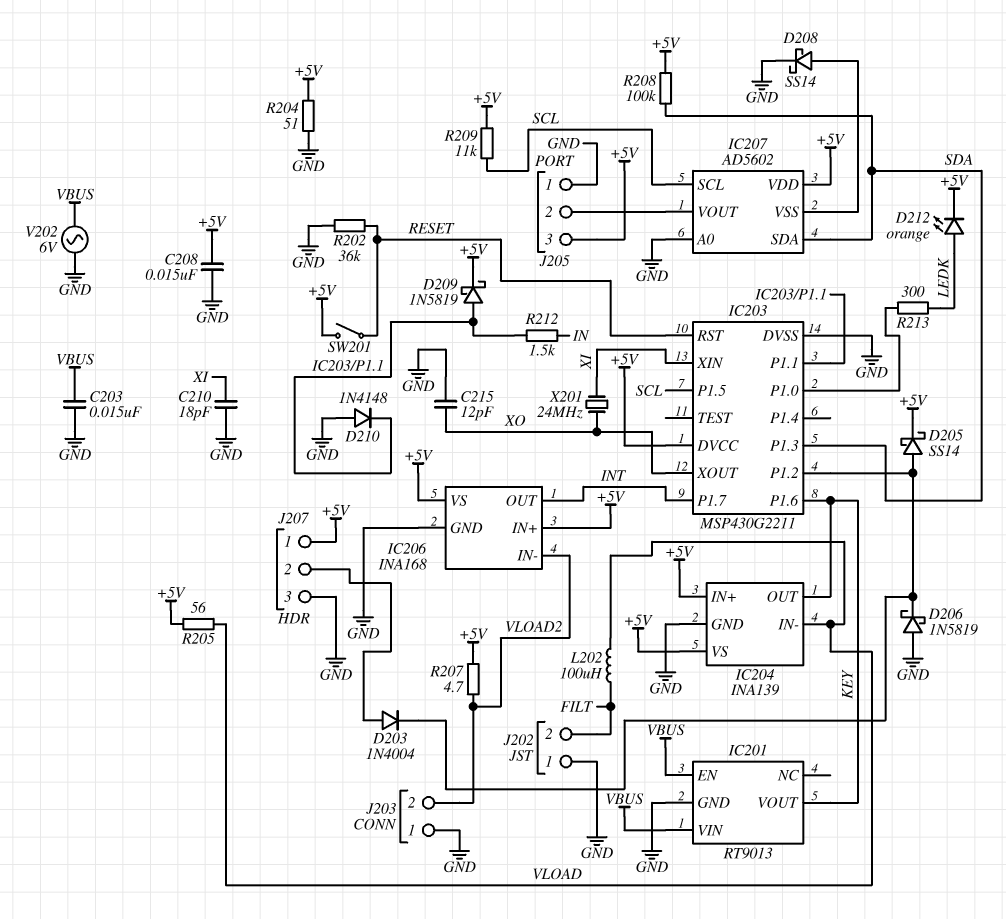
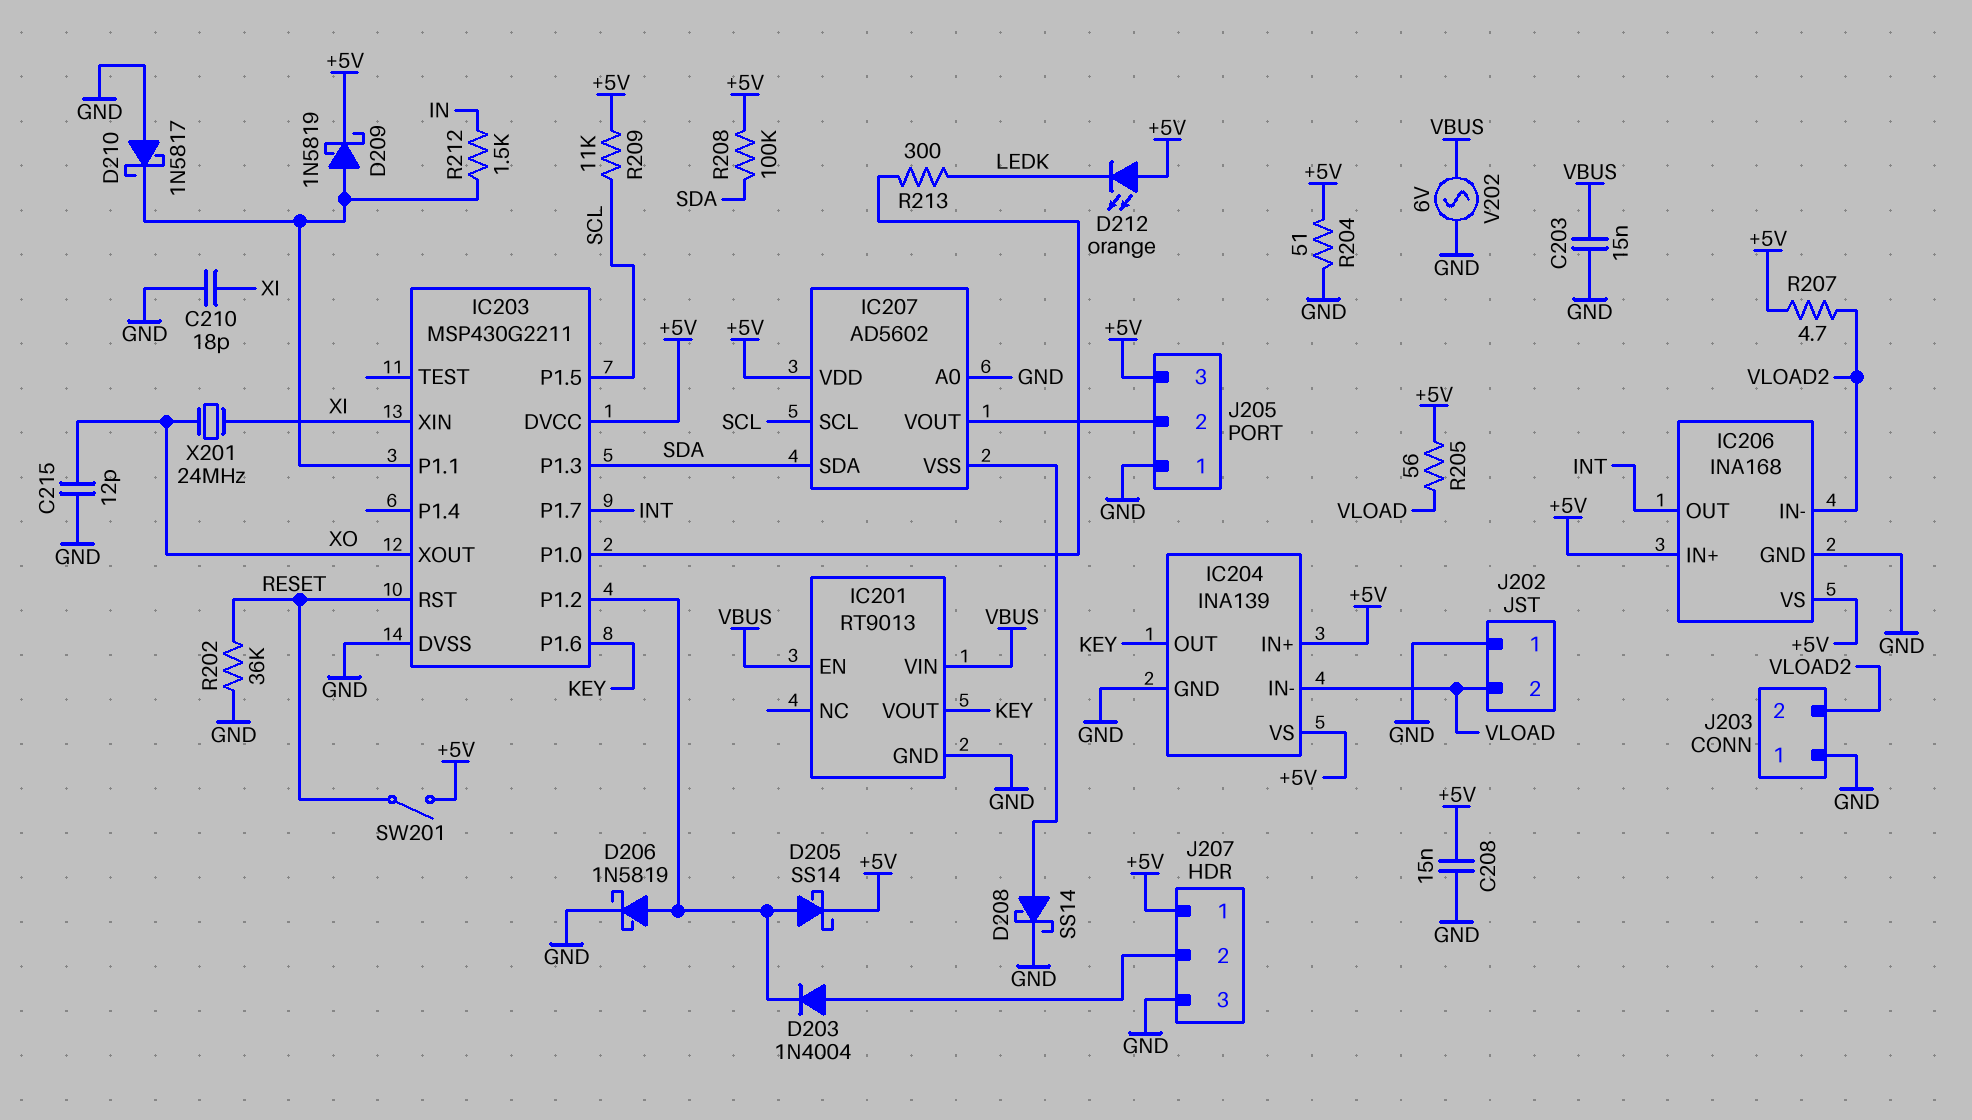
D206: schottky 1N5819 (A GND, K IC203/P1.2) -> schottky 1N5819 (A IC203/P1.2, K GND)
D210: diode 1N4148 (A GND, K IC203/P1.1) -> schottky 1N5817 (A GND, K IC203/P1.1)
D212: LED orange (A LEDK, K +5V) -> LED orange (A +5V, K LEDK)
J202 pin 2: FILT -> VLOAD
L202: 100uH (FILT, VLOAD) -> none

